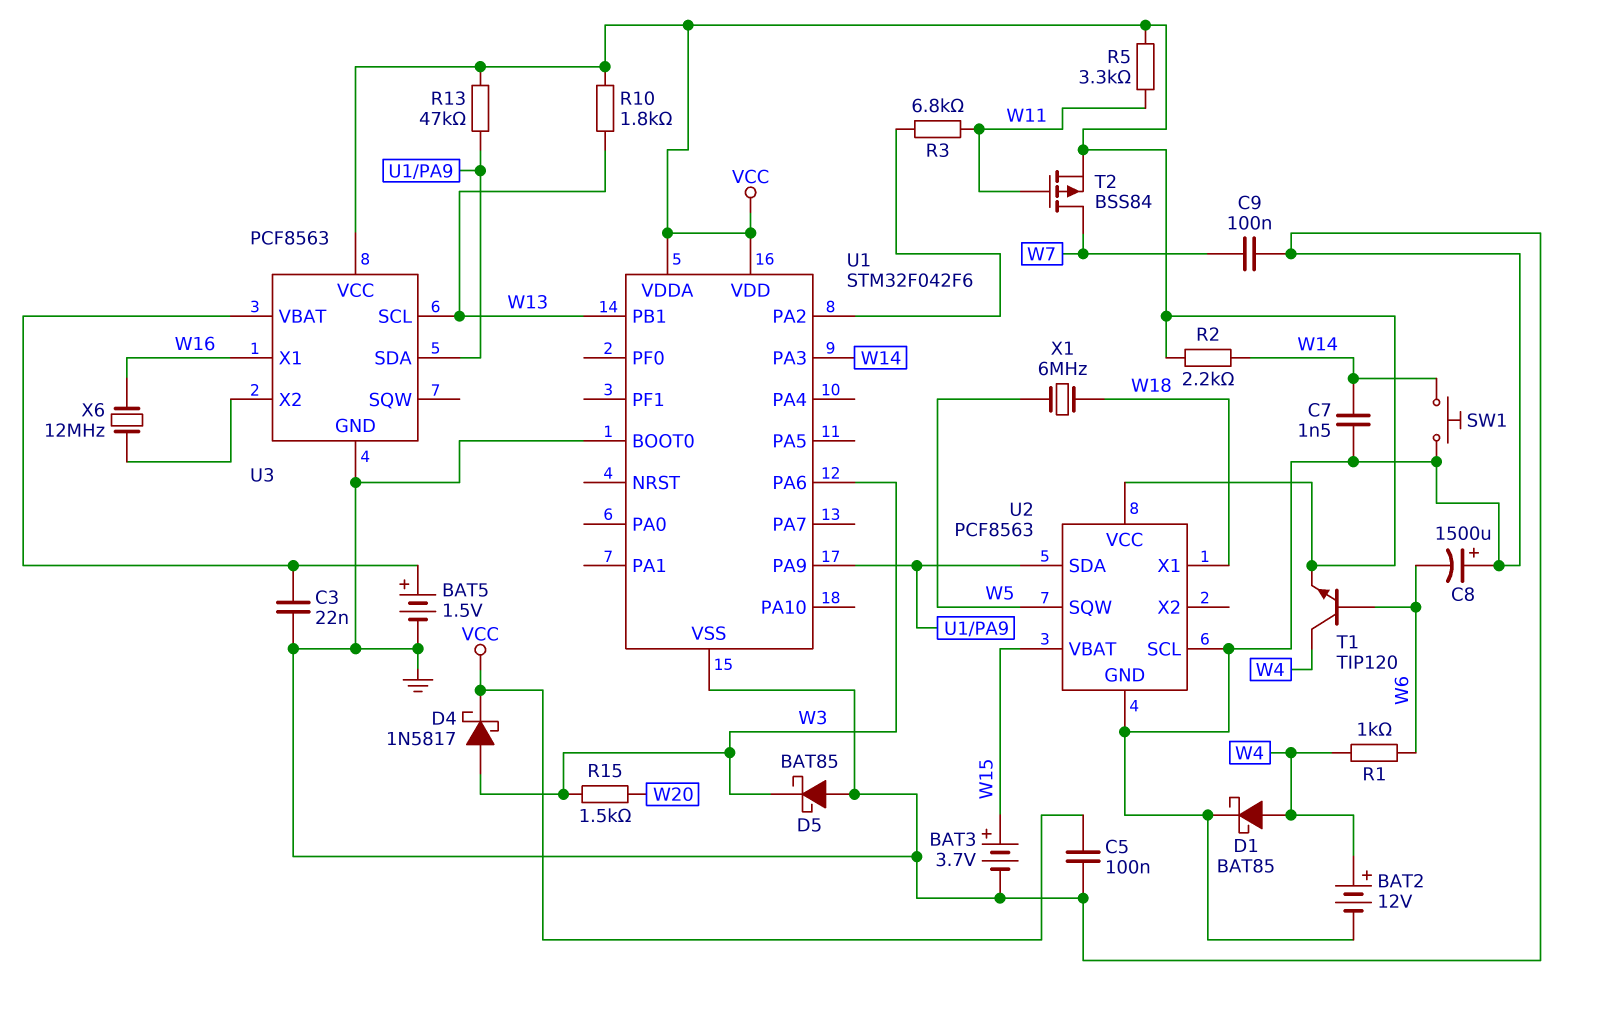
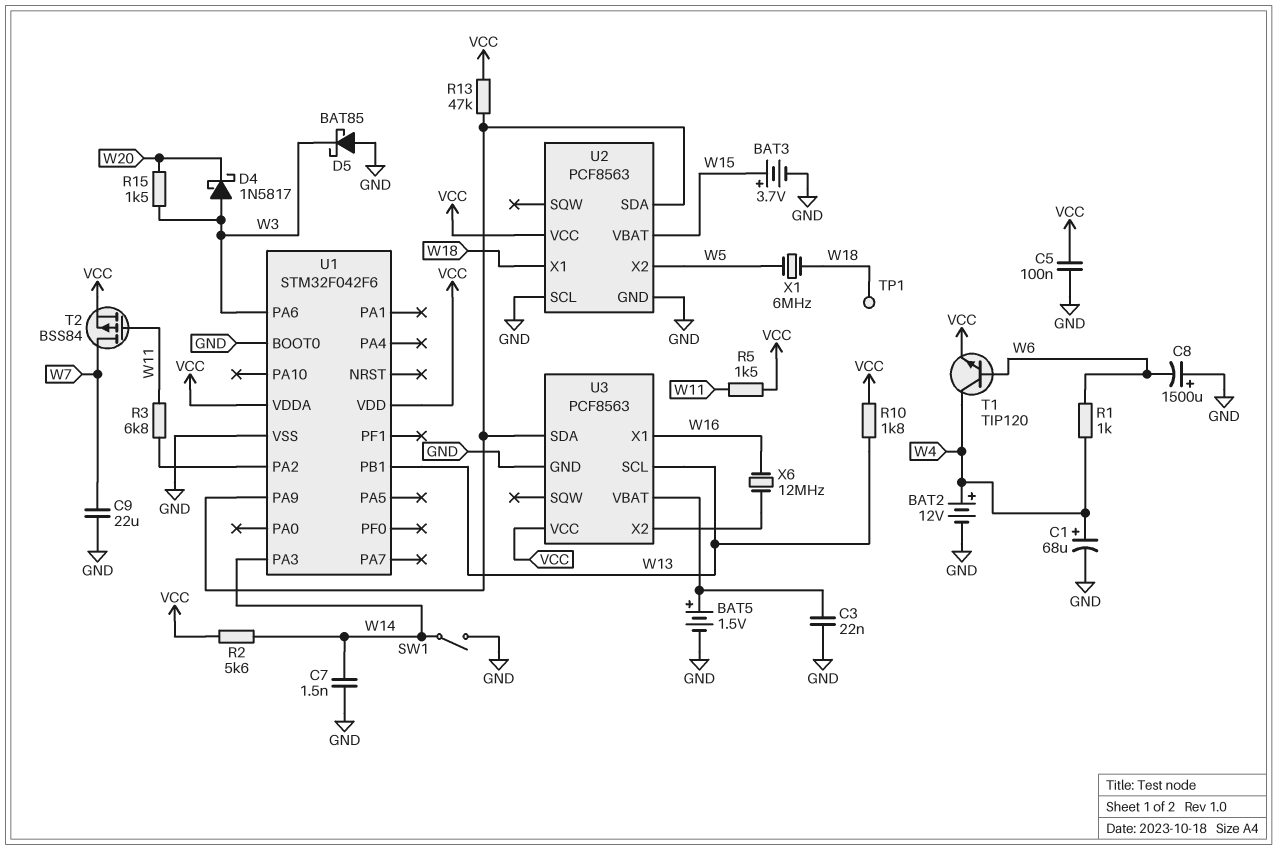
C1: none -> 68uF (plus W4, minus GND)
C9: 100nF (GND, W7) -> 22uF (GND, W7)
D1: schottky BAT85 (A W4, K GND) -> none
D4: schottky 1N5817 (A W3, K VCC) -> schottky 1N5817 (A W3, K W20)
R2: 2.2k (VCC, W14) -> 5.6k (VCC, W14)
R5: 3.3k (VCC, W11) -> 1.5k (VCC, W11)
SW1: button (GND, W14) -> switch (GND, W14)
TP1: none -> test point (W18)
U2 pin SQW: W5 -> none
U2 pin X2: none -> W5

